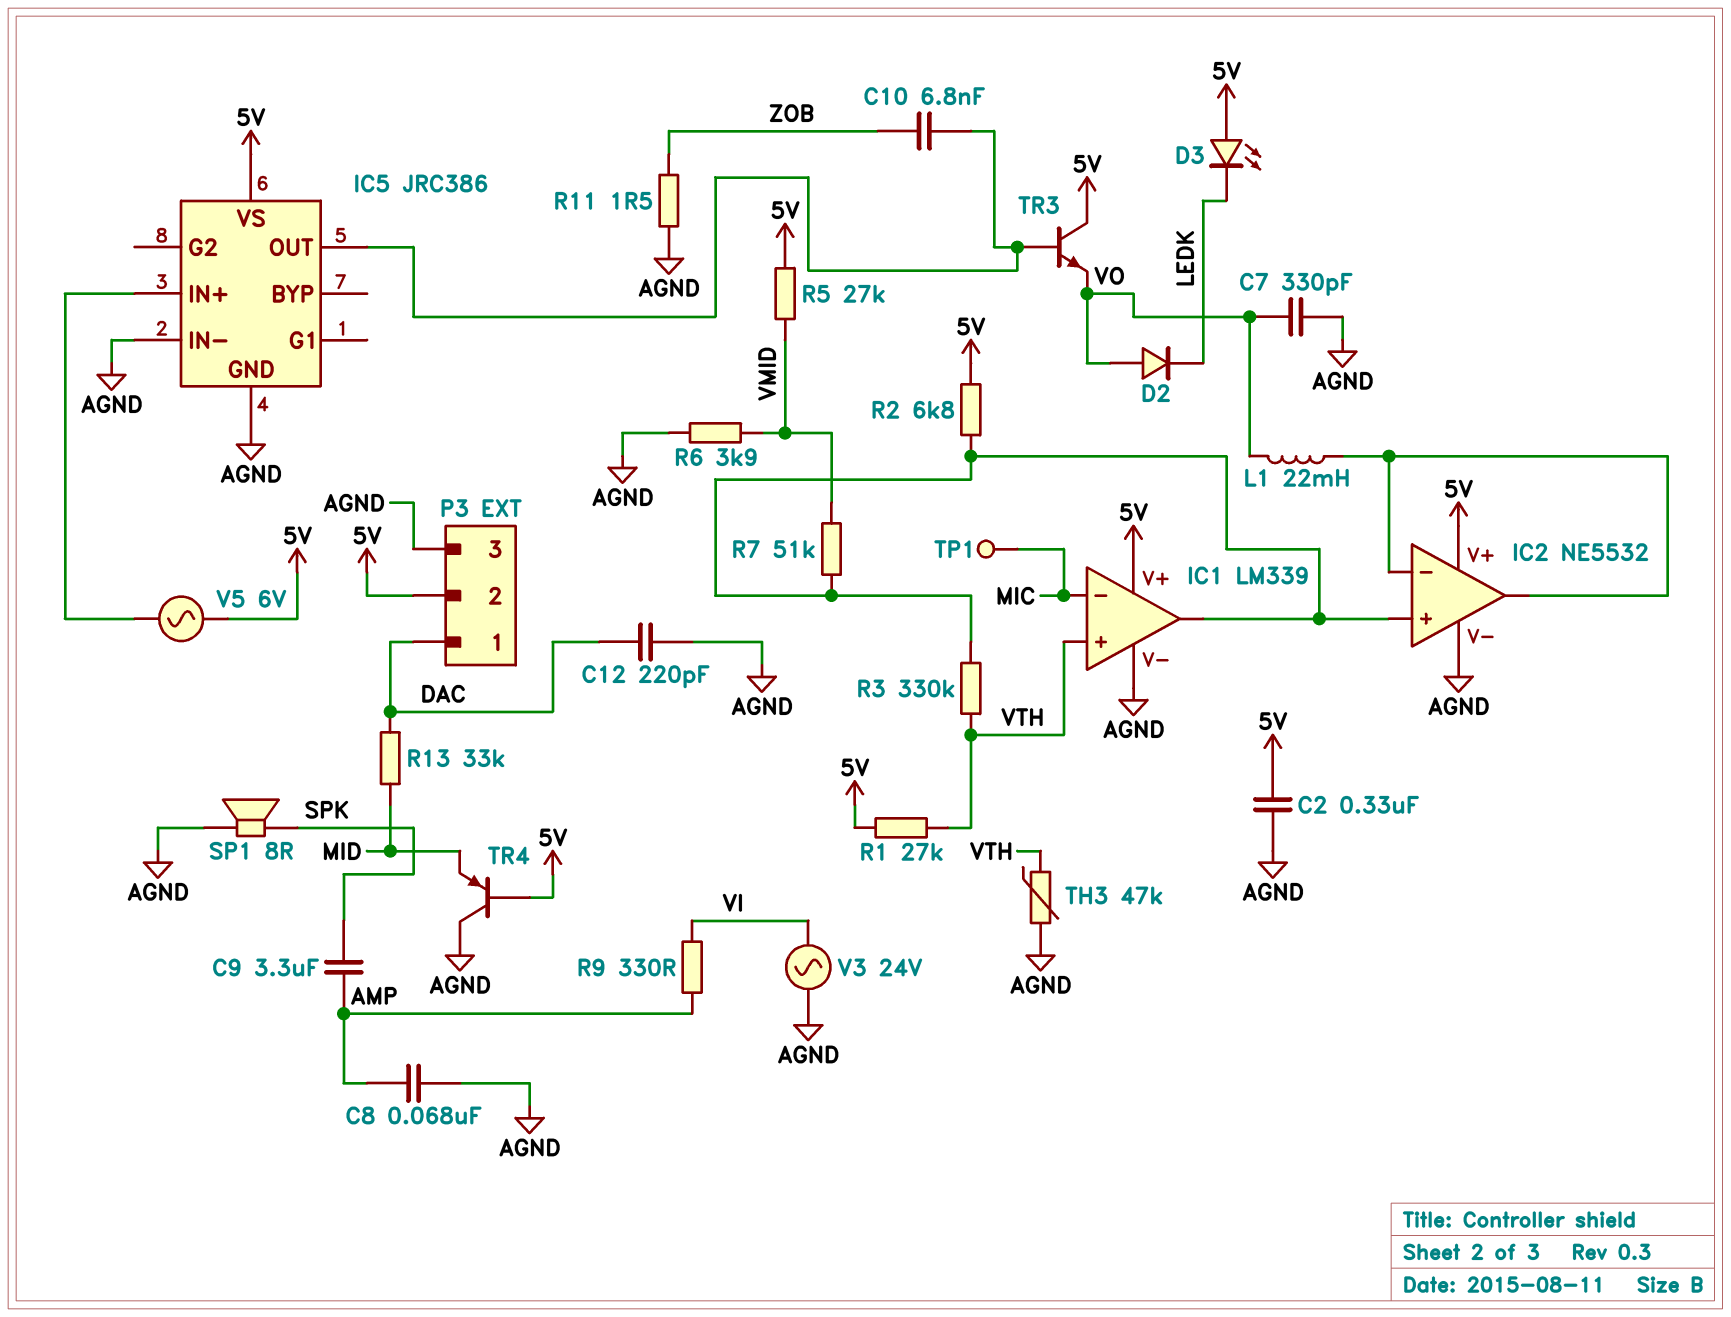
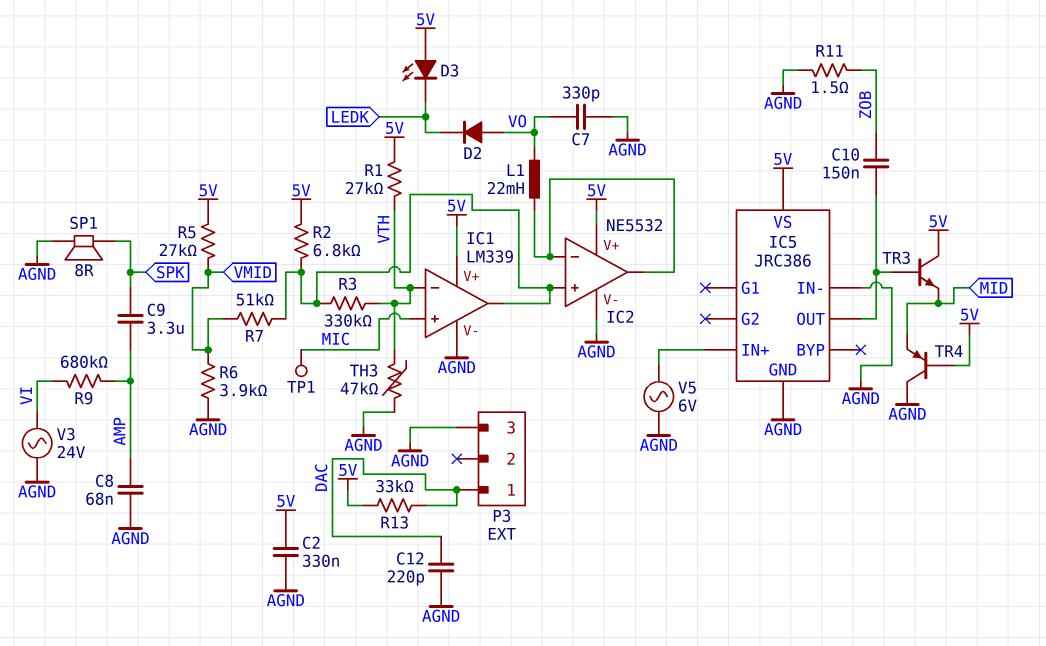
C10: 6.8nF (IC5/OUT, ZOB) -> 150nF (IC5/OUT, ZOB)
IC1 pin in+: VTH -> MIC
IC1 pin in-: MIC -> VTH
P3 pin 2: 5V -> none
R9: 330 (AMP, VI) -> 680k (AMP, VI)
R13: 33k (DAC, MID) -> 33k (5V, DAC)
TR3: NPN (B IC5/OUT, C 5V, E VO) -> NPN (B IC5/OUT, C 5V, E MID)
V5: AC 6V (5V, IC5/IN+) -> AC 6V (AGND, IC5/IN+)

